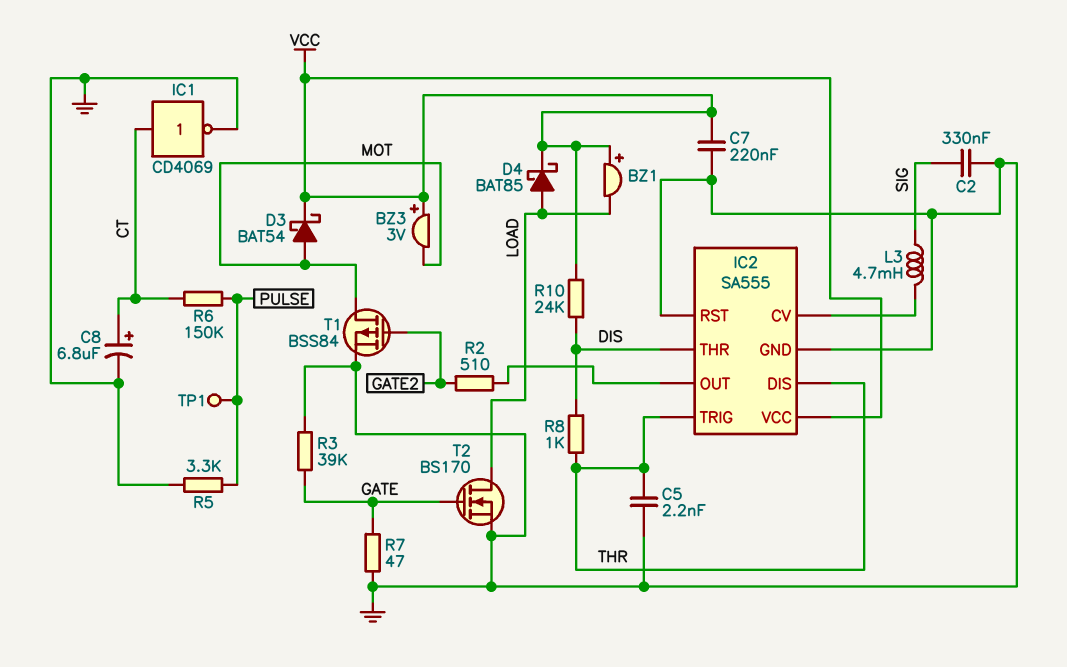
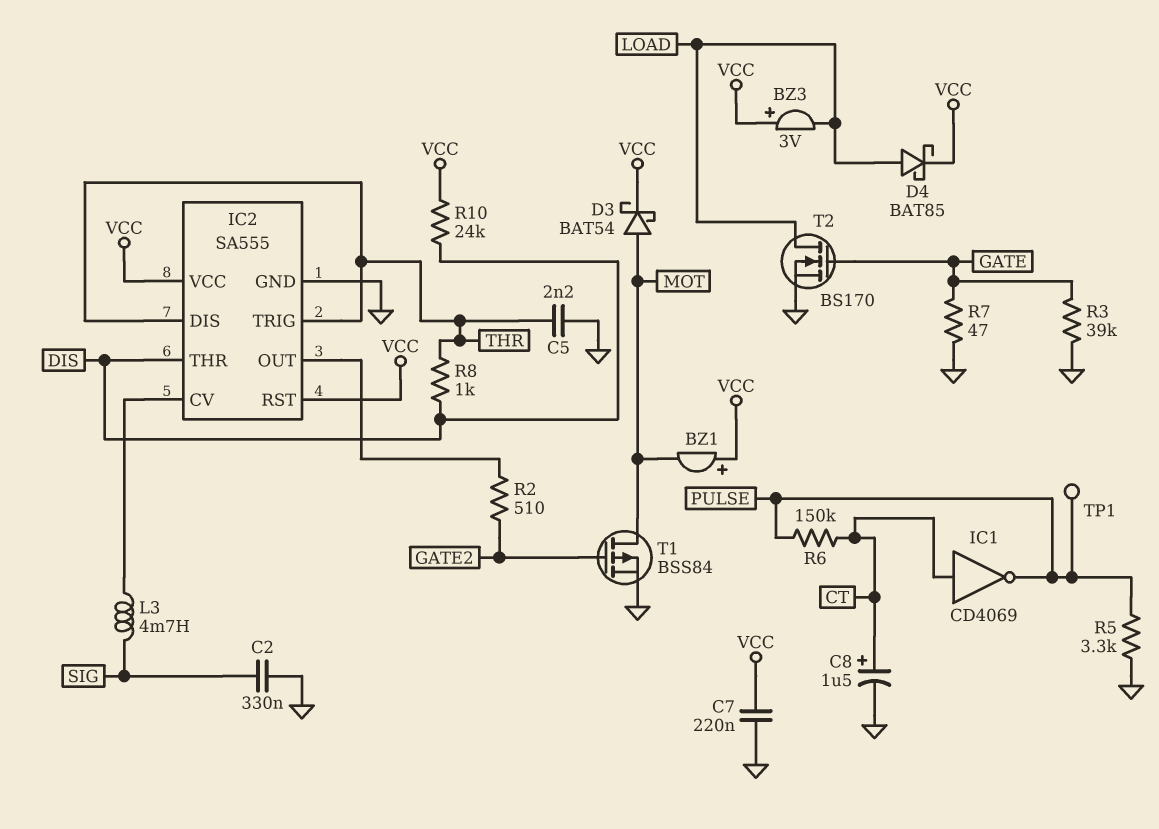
BZ1: buzzer (plus VCC, minus LOAD) -> buzzer (plus VCC, minus MOT)
BZ3: buzzer 3V (plus VCC, minus MOT) -> buzzer 3V (plus VCC, minus LOAD)
C8: 6.8uF (plus CT, minus GND) -> 1.5uF (plus CT, minus GND)
IC1: NOT CD4069 (in CT, out GND) -> NOT CD4069 (in CT, out PULSE)
IC2 pin RST: GND -> VCC

